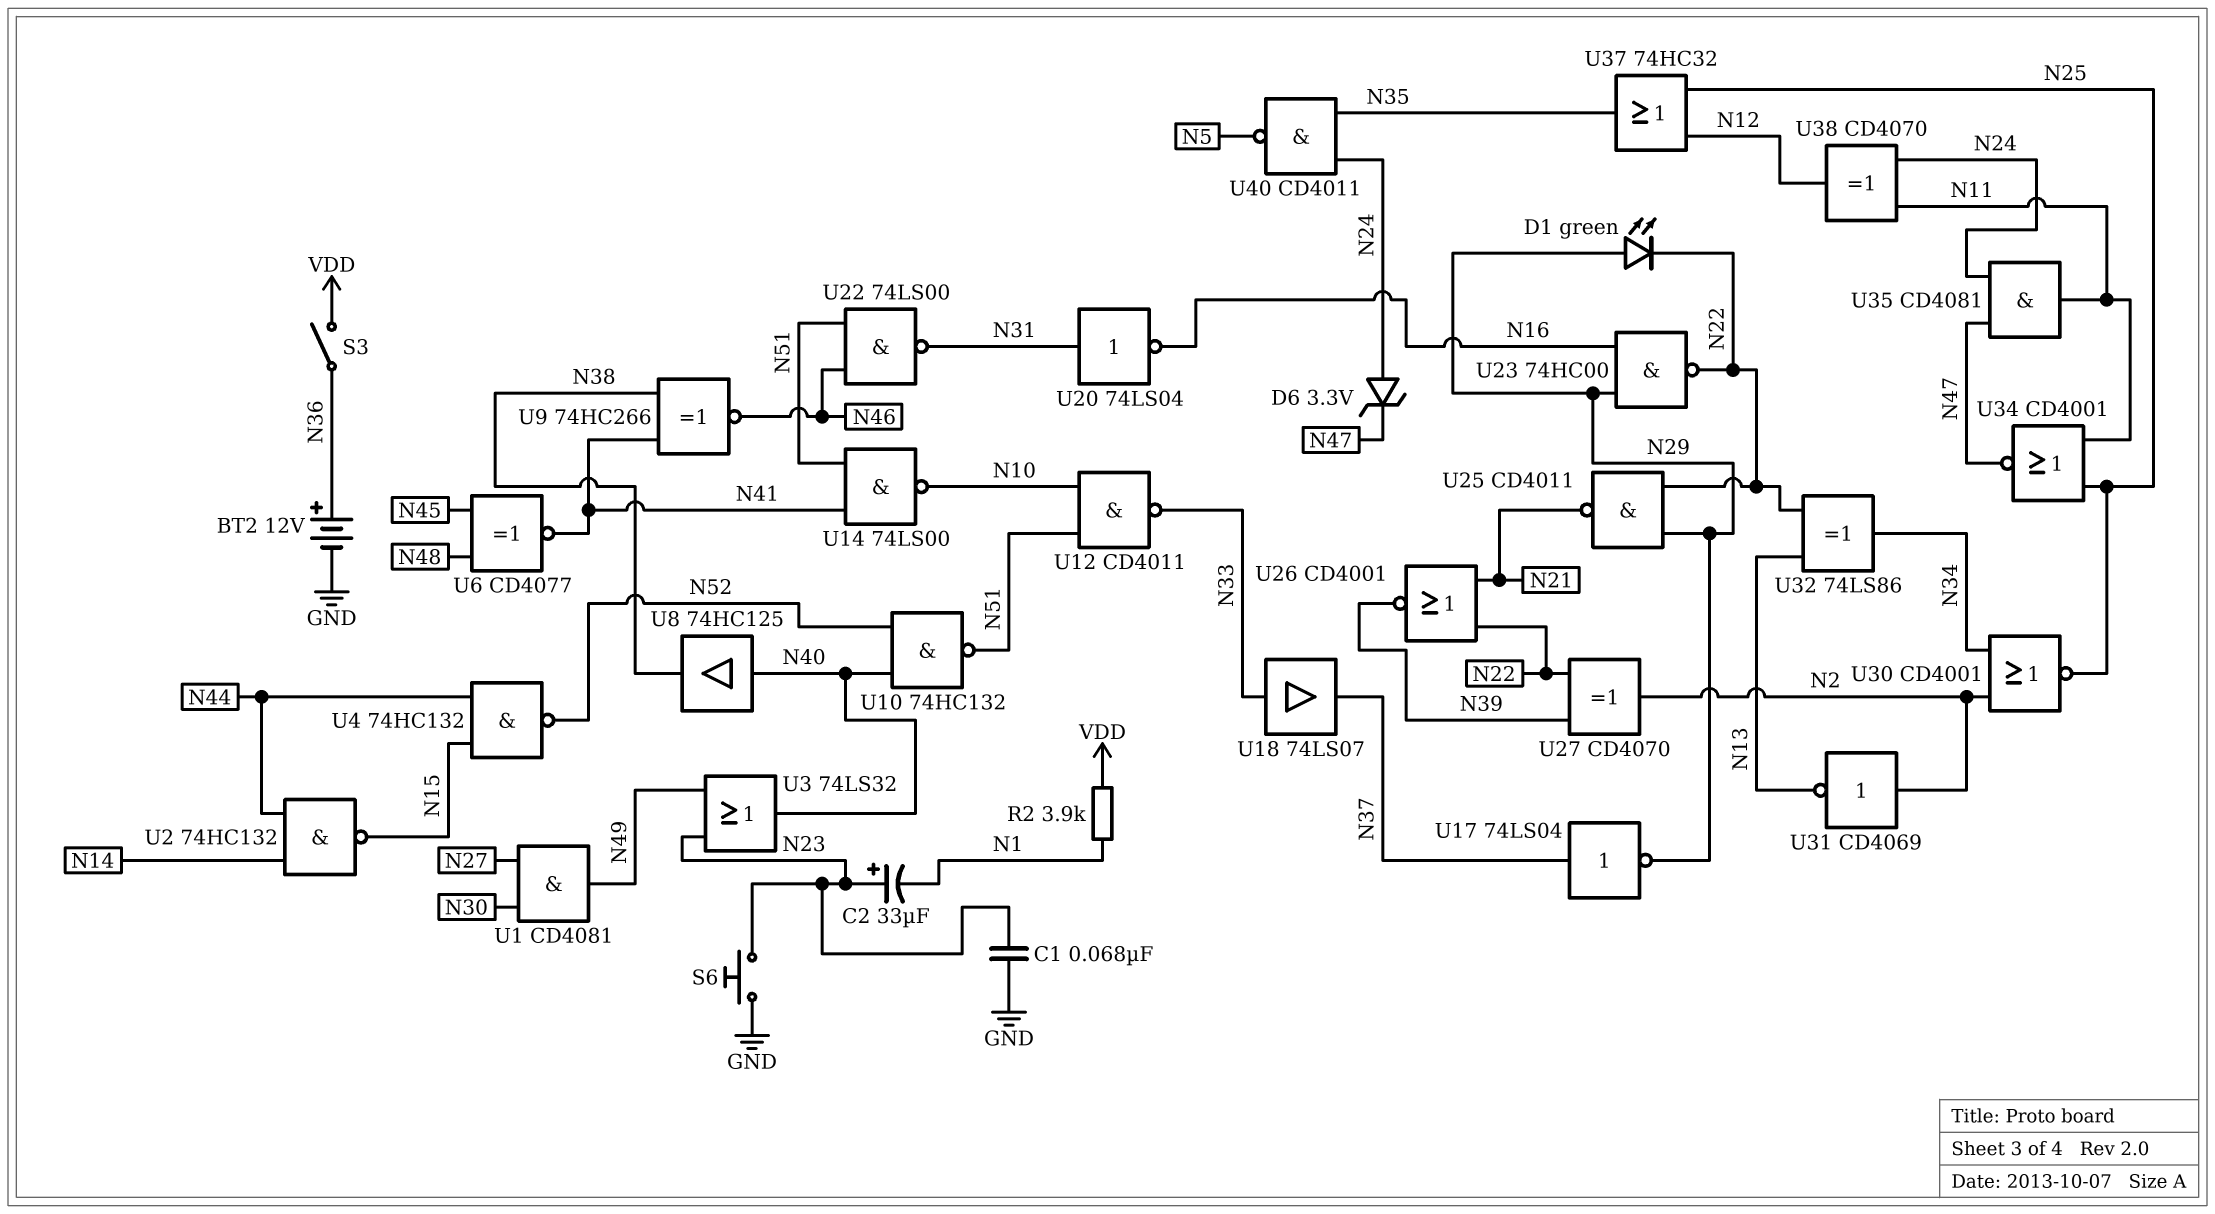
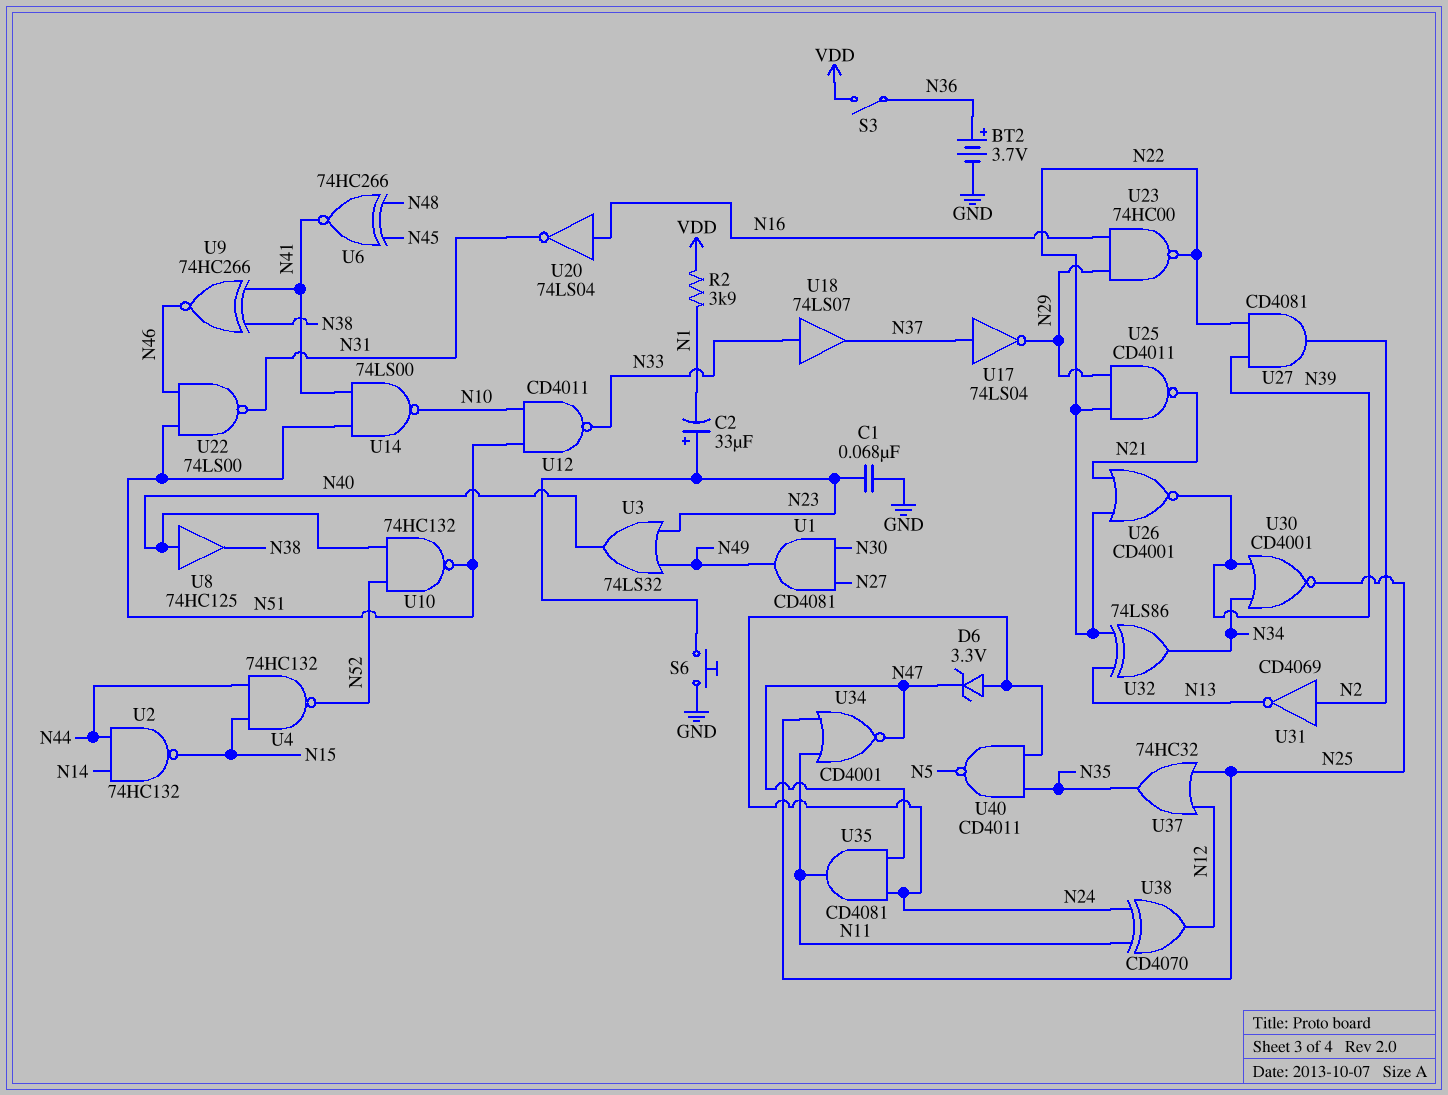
BT2: 12V (plus N36, minus GND) -> 3.7V (plus N36, minus GND)
D1: LED green (A N29, K N22) -> none
U6: XNOR CD4077 (in N45, in N48, out N41) -> XNOR 74HC266 (in N45, in N48, out N41)
U20: NOT 74LS04 (in N31, out N16) -> NOT 74LS04 (in N16, out N31)
U27: XOR CD4070 (in N22, in N39, out N2) -> AND CD4081 (in N22, in N39, out N2)
U30: NOR CD4001 (in N2, in N34, out N25) -> NOR CD4001 (in N34, in N39, out N25)

